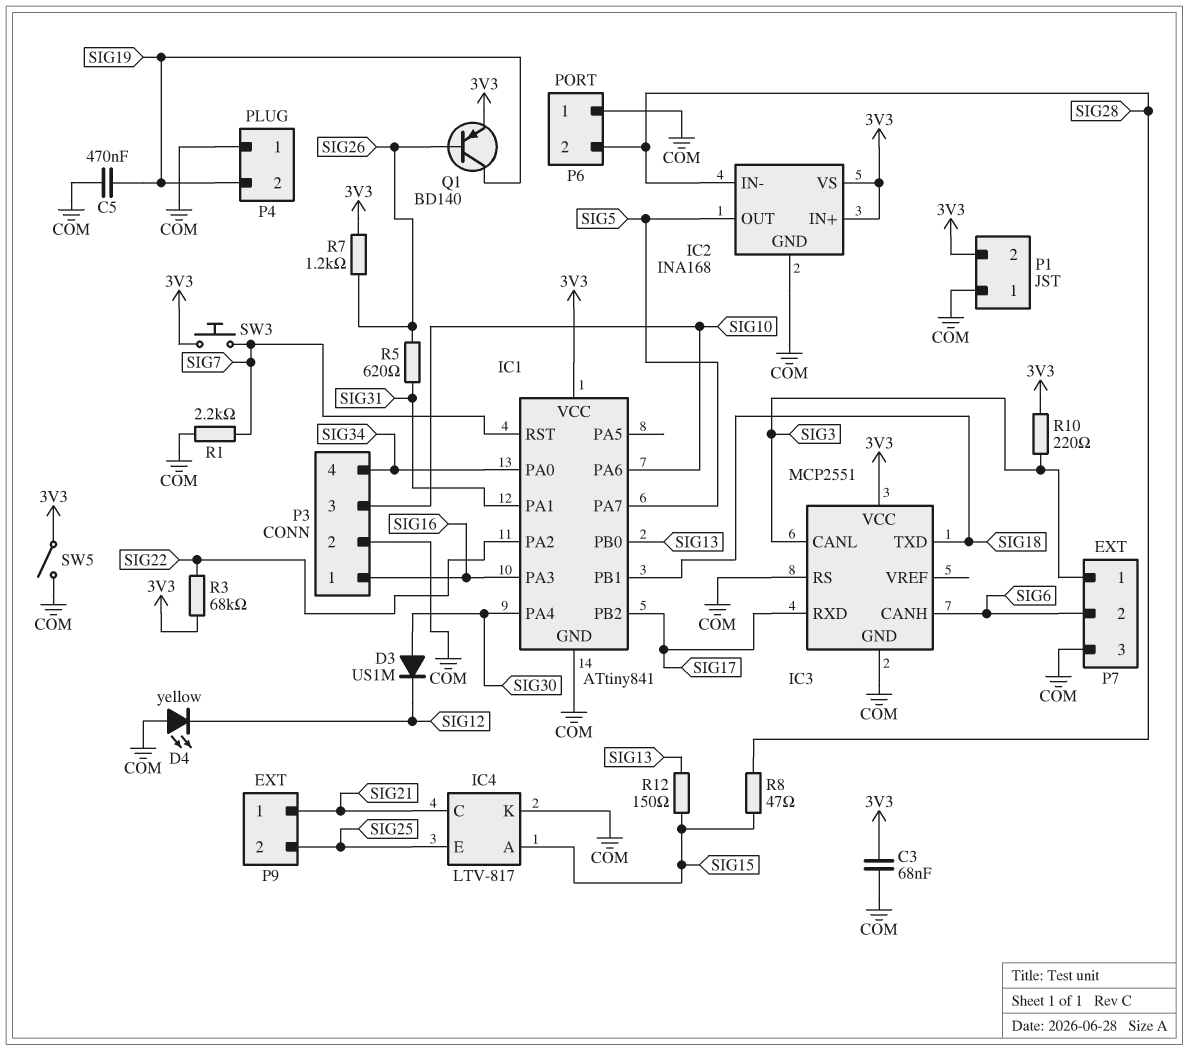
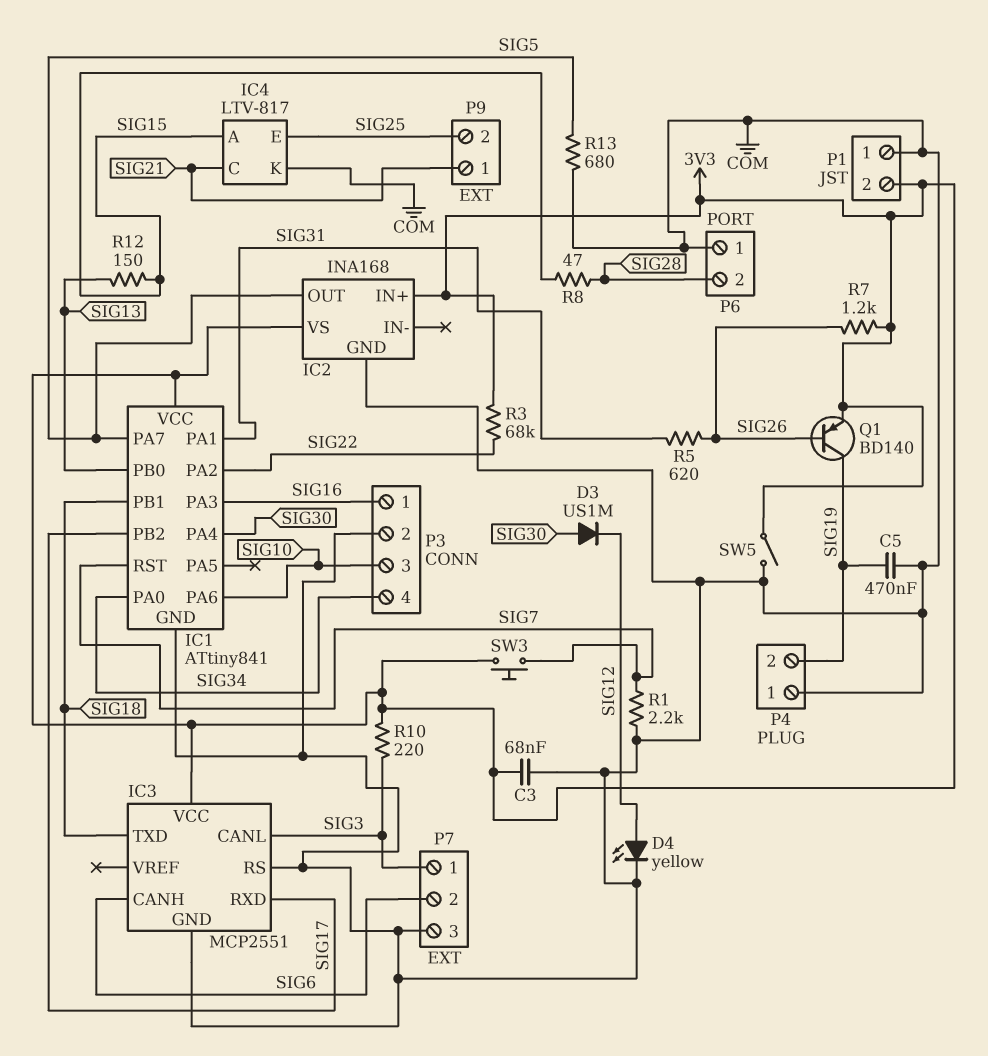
D4: LED yellow (A COM, K SIG12) -> LED yellow (A SIG12, K COM)
IC2 pin IN-: SIG28 -> none
R13: none -> 680 (COM, SIG5)

